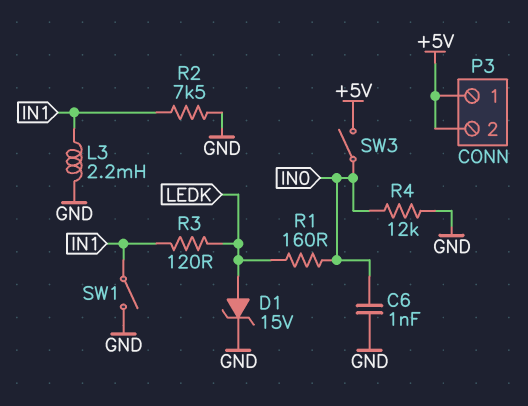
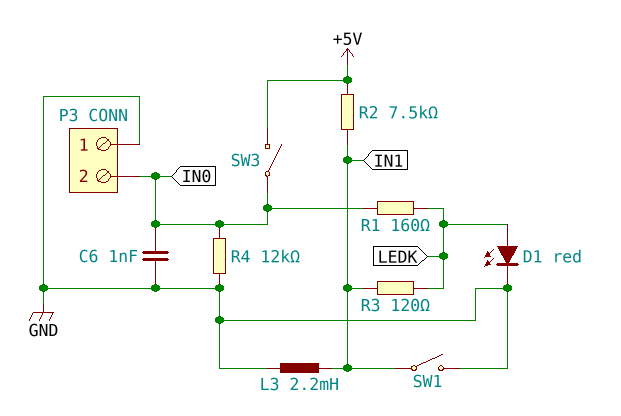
D1: zener 15V (A LEDK, K GND) -> LED red (A LEDK, K GND)
P3 pin 1: +5V -> GND
P3 pin 2: +5V -> IN0
R2: 7.5k (GND, IN1) -> 7.5k (+5V, IN1)

